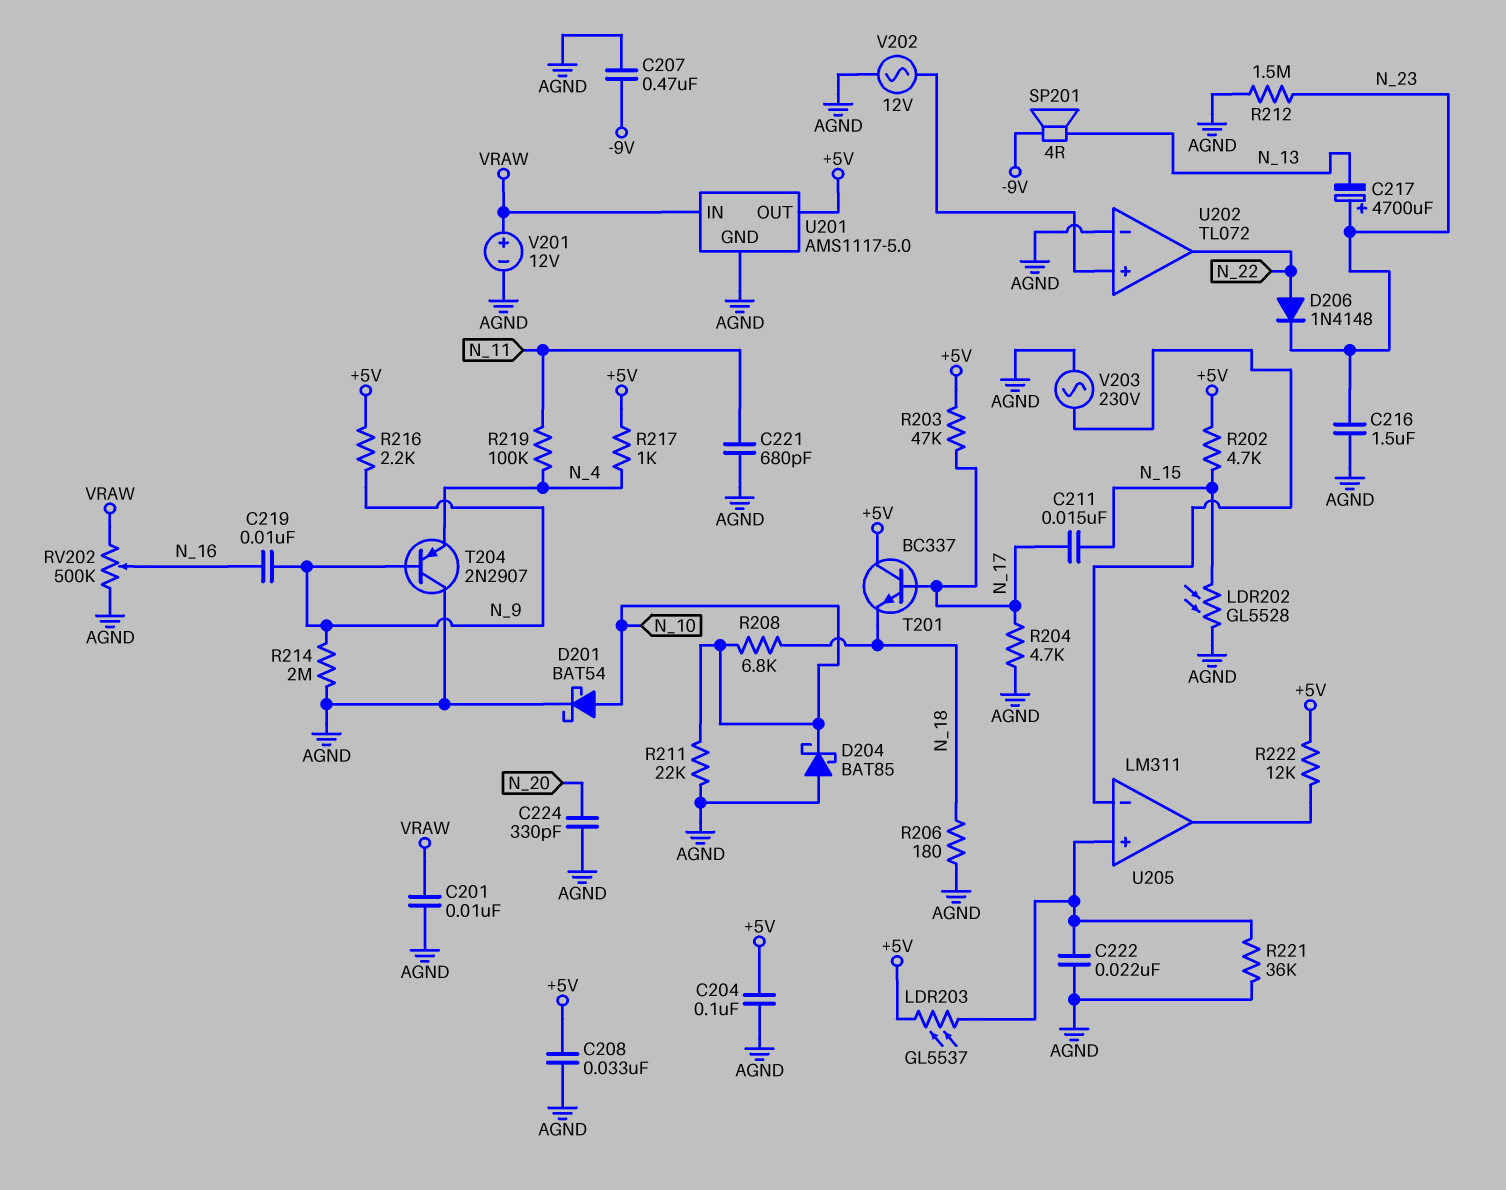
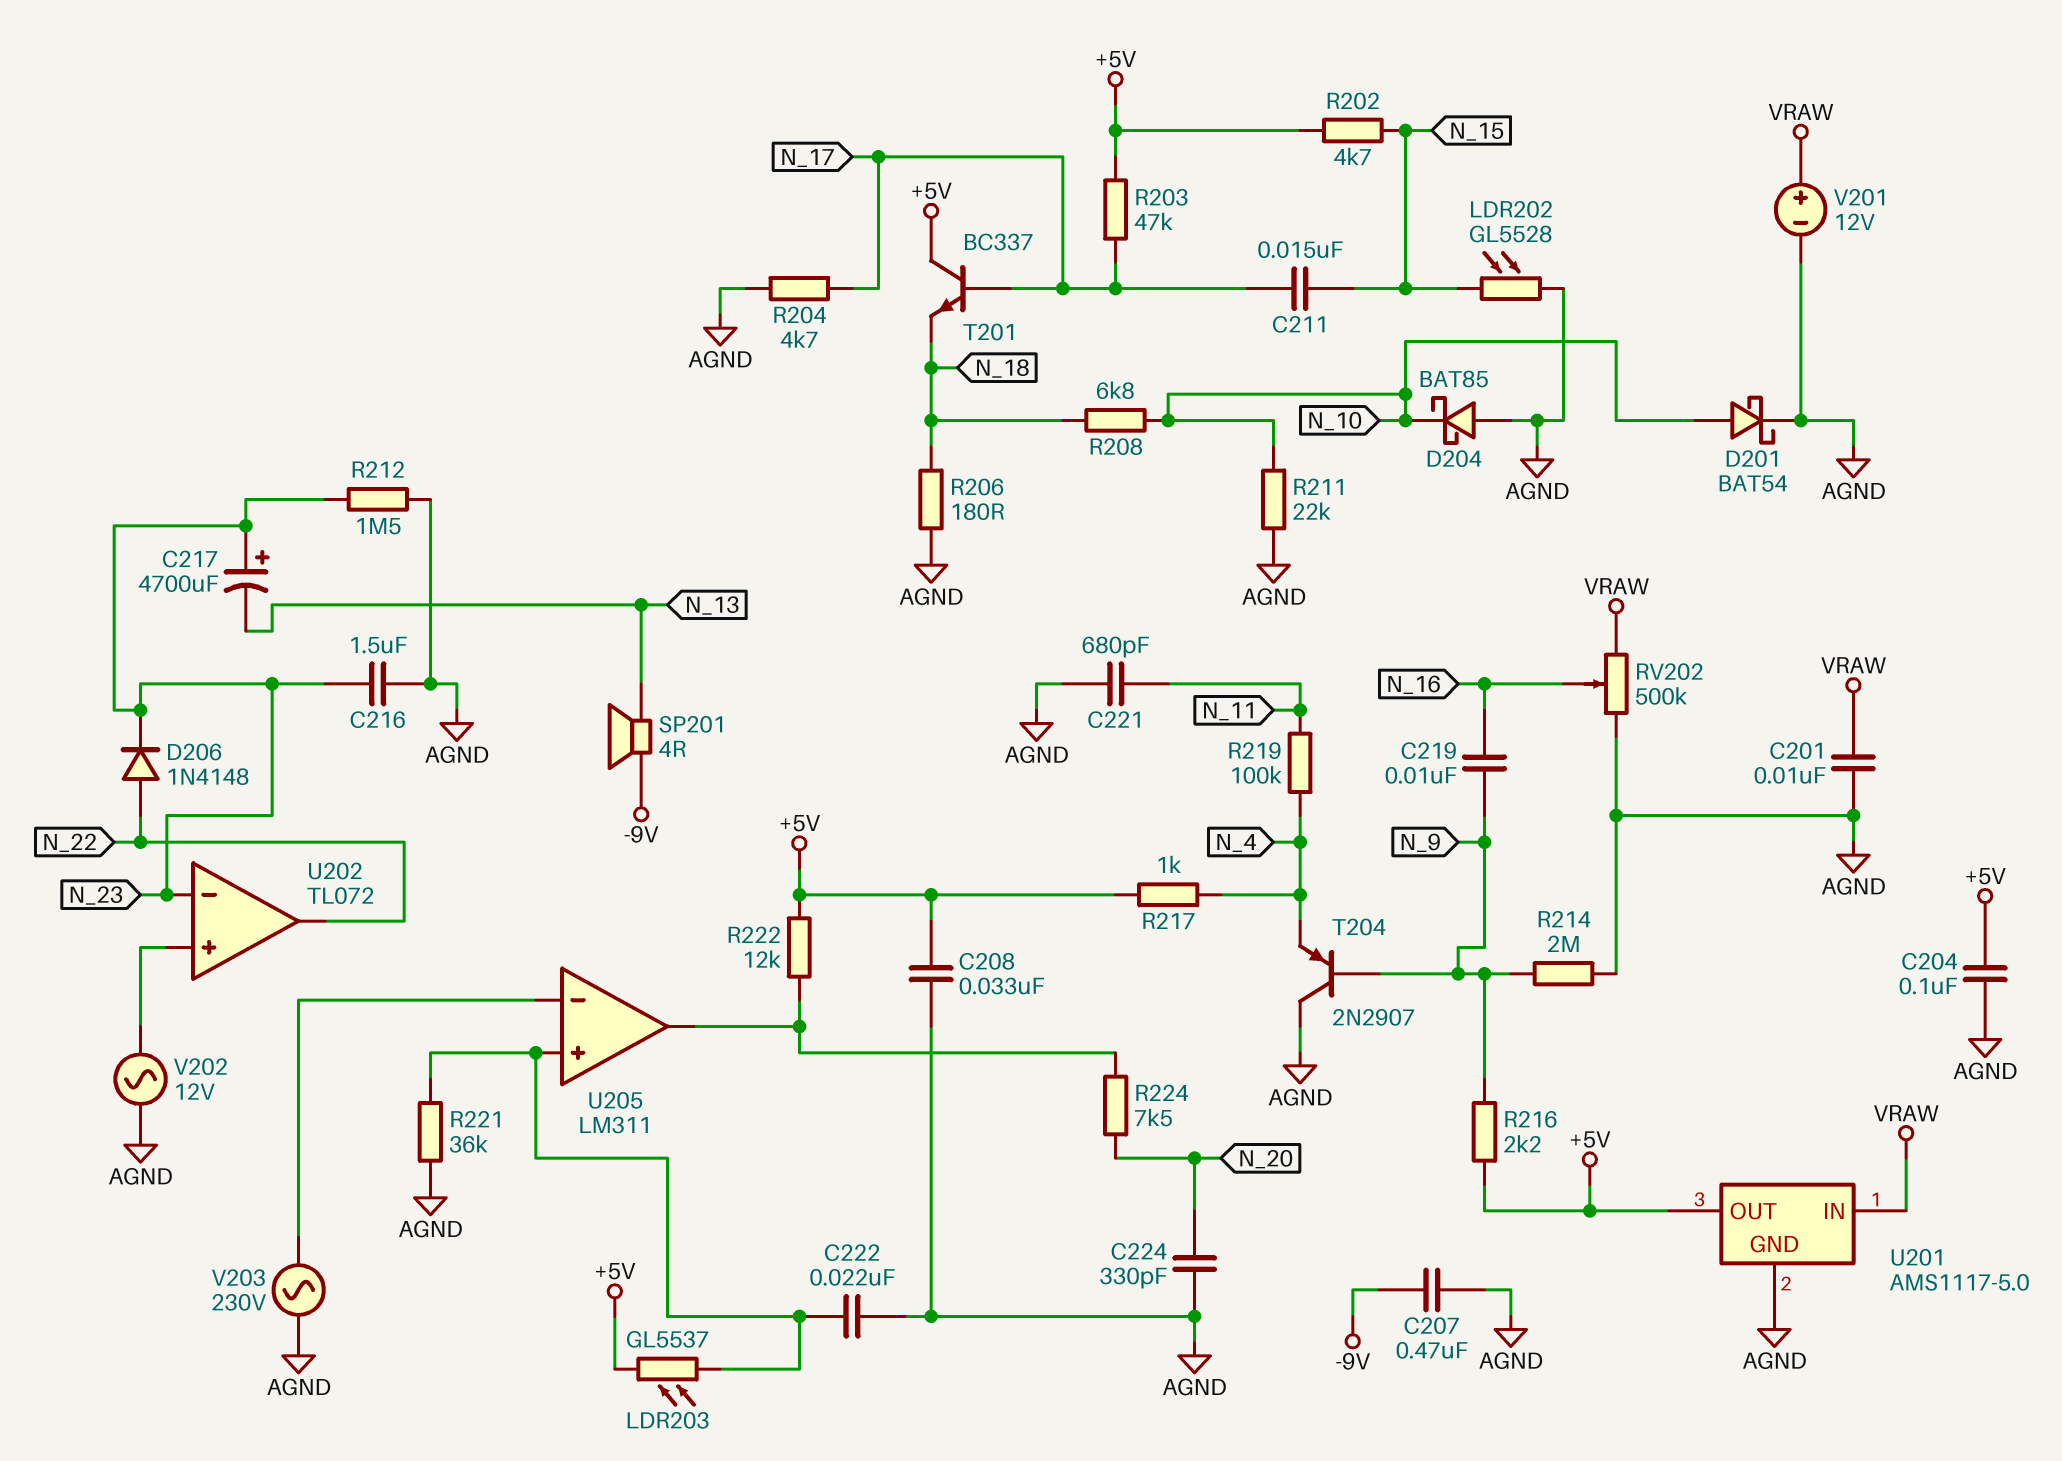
R224: none -> 7.5k (N_20, U205/out)
U202 pin in-: AGND -> N_23

